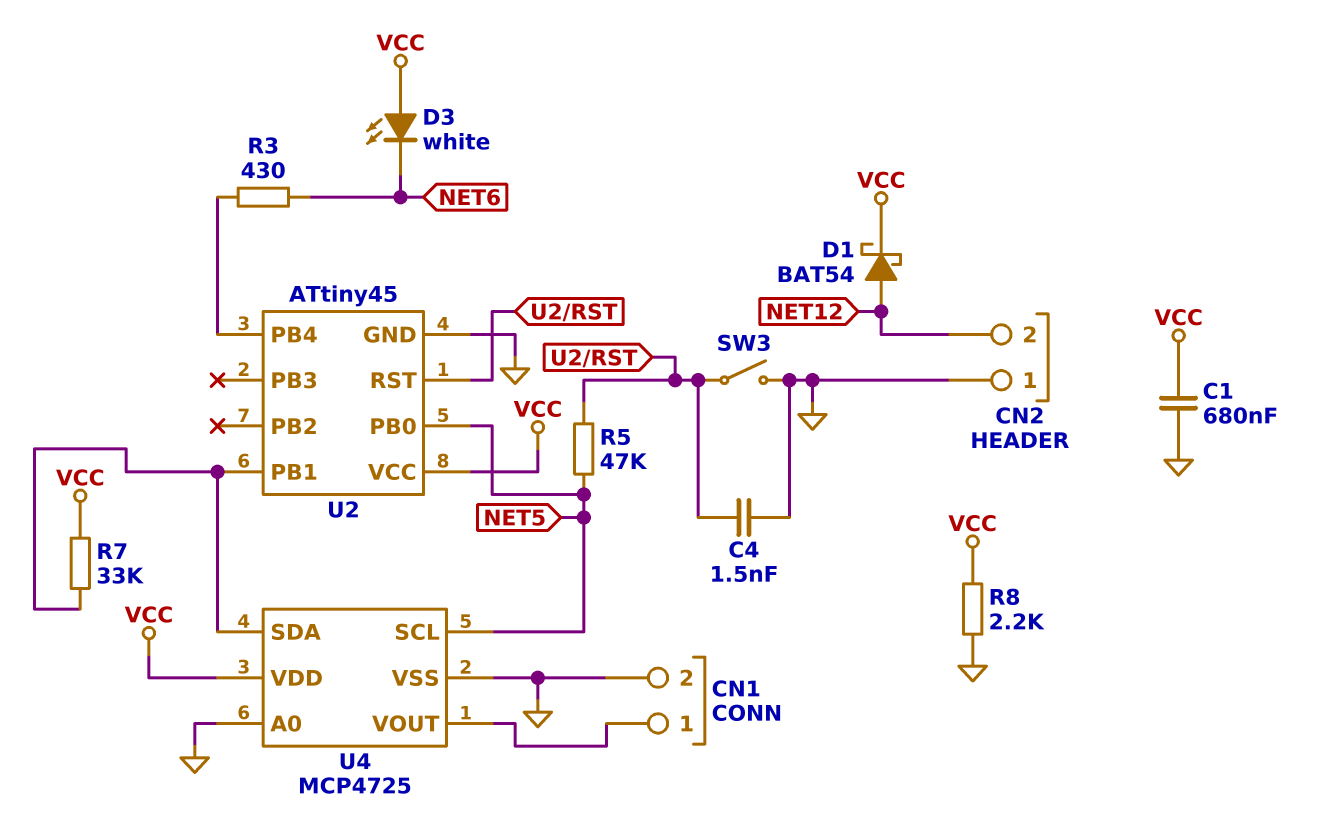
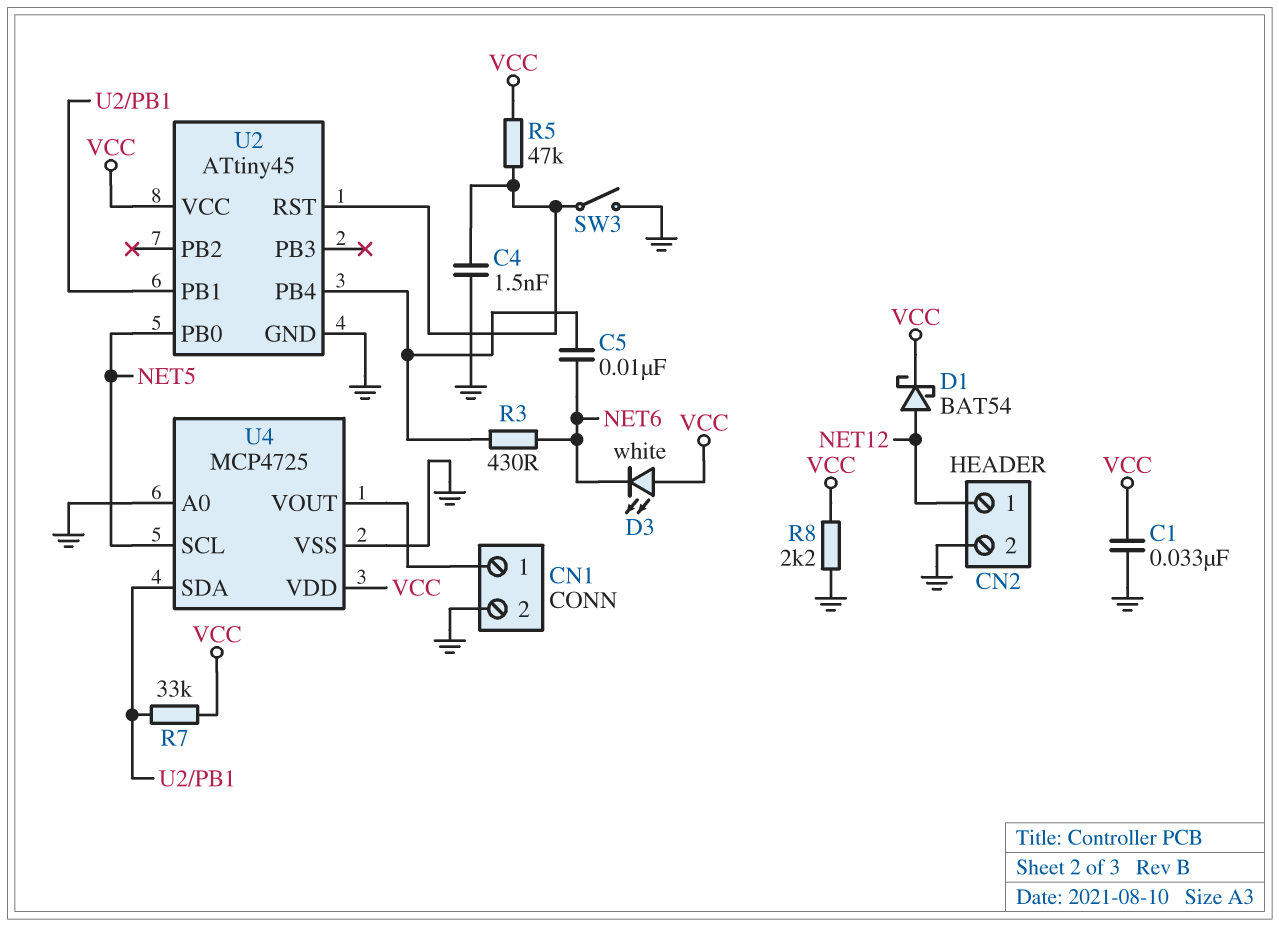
C1: 680nF (GND, VCC) -> 33nF (GND, VCC)
C5: none -> 10nF (NET6, U2/PB4)
CN2 pin 1: GND -> NET12
CN2 pin 2: NET12 -> GND
R5: 47k (NET5, U2/RST) -> 47k (U2/RST, VCC)

